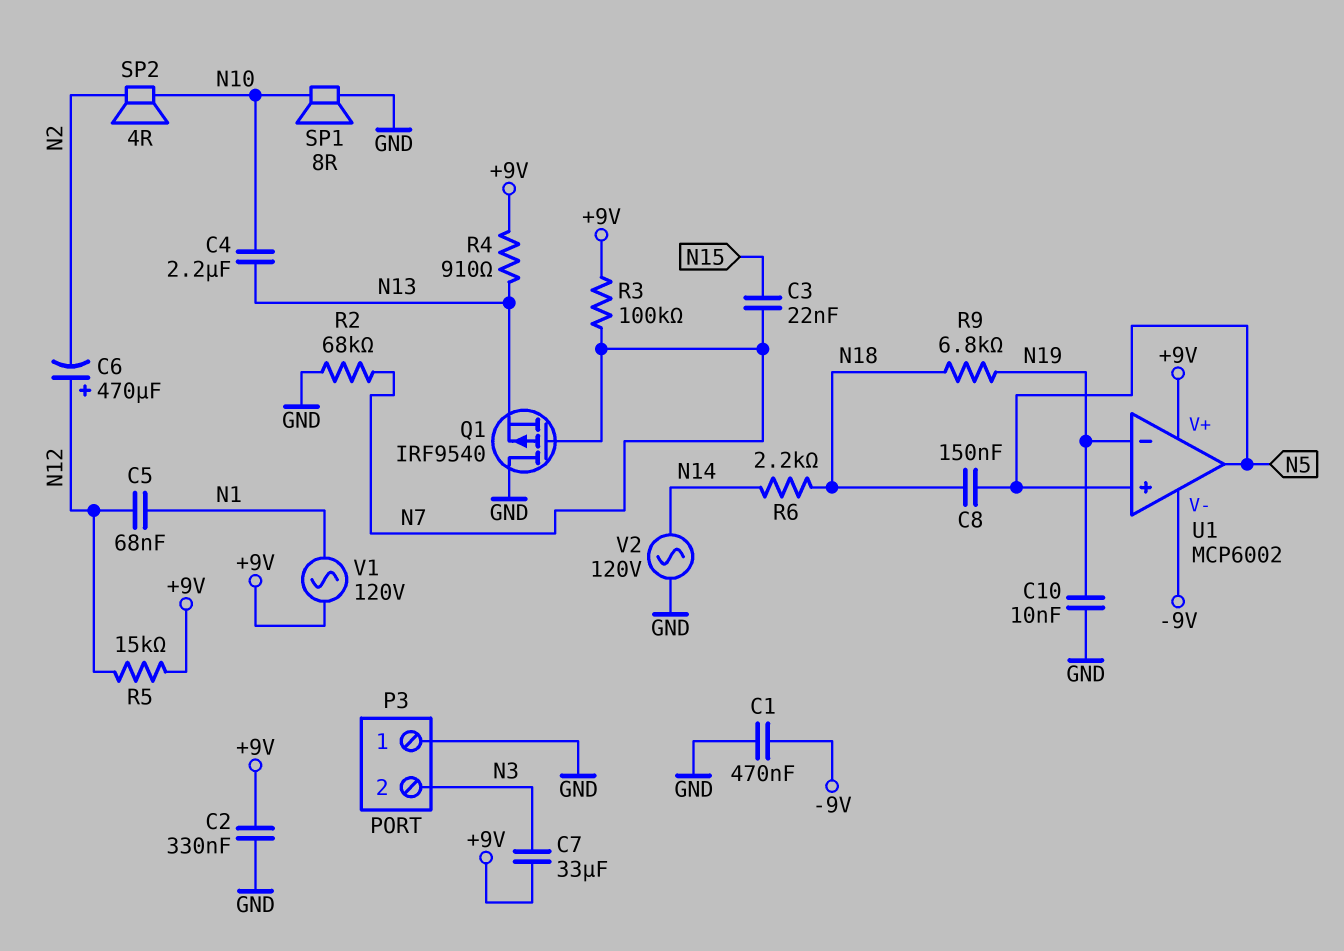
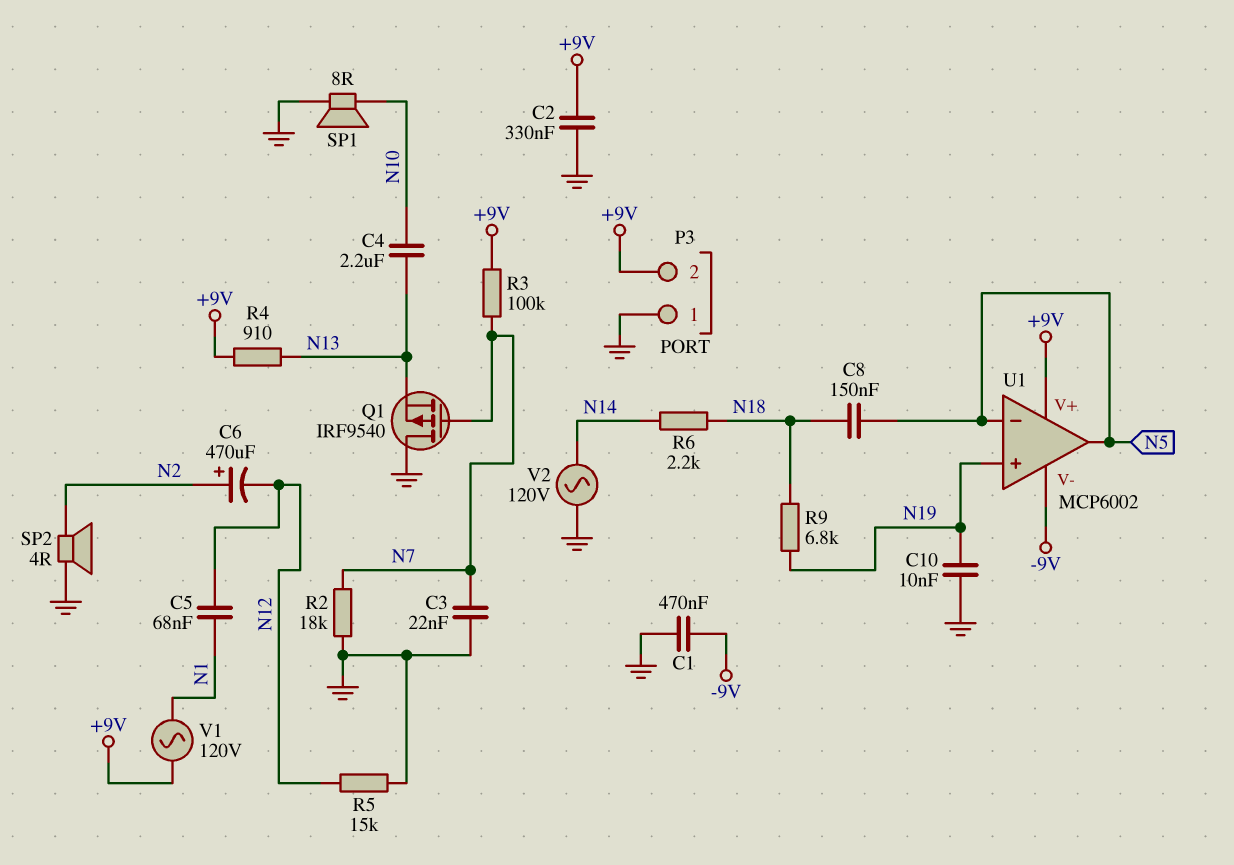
C3: 22nF (N7, N15) -> 22nF (GND, N7)
C6: 470uF (plus N12, minus N2) -> 470uF (plus N2, minus N12)
C7: 33uF (+9V, N3) -> none
P3 pin 2: N3 -> +9V
R2: 68k (GND, N7) -> 18k (GND, N7)
R5: 15k (+9V, N12) -> 15k (GND, N12)
SP2: speaker 4R (N2, N10) -> speaker 4R (GND, N2)
U1 pin in+: N5 -> N19
U1 pin in-: N19 -> N5

